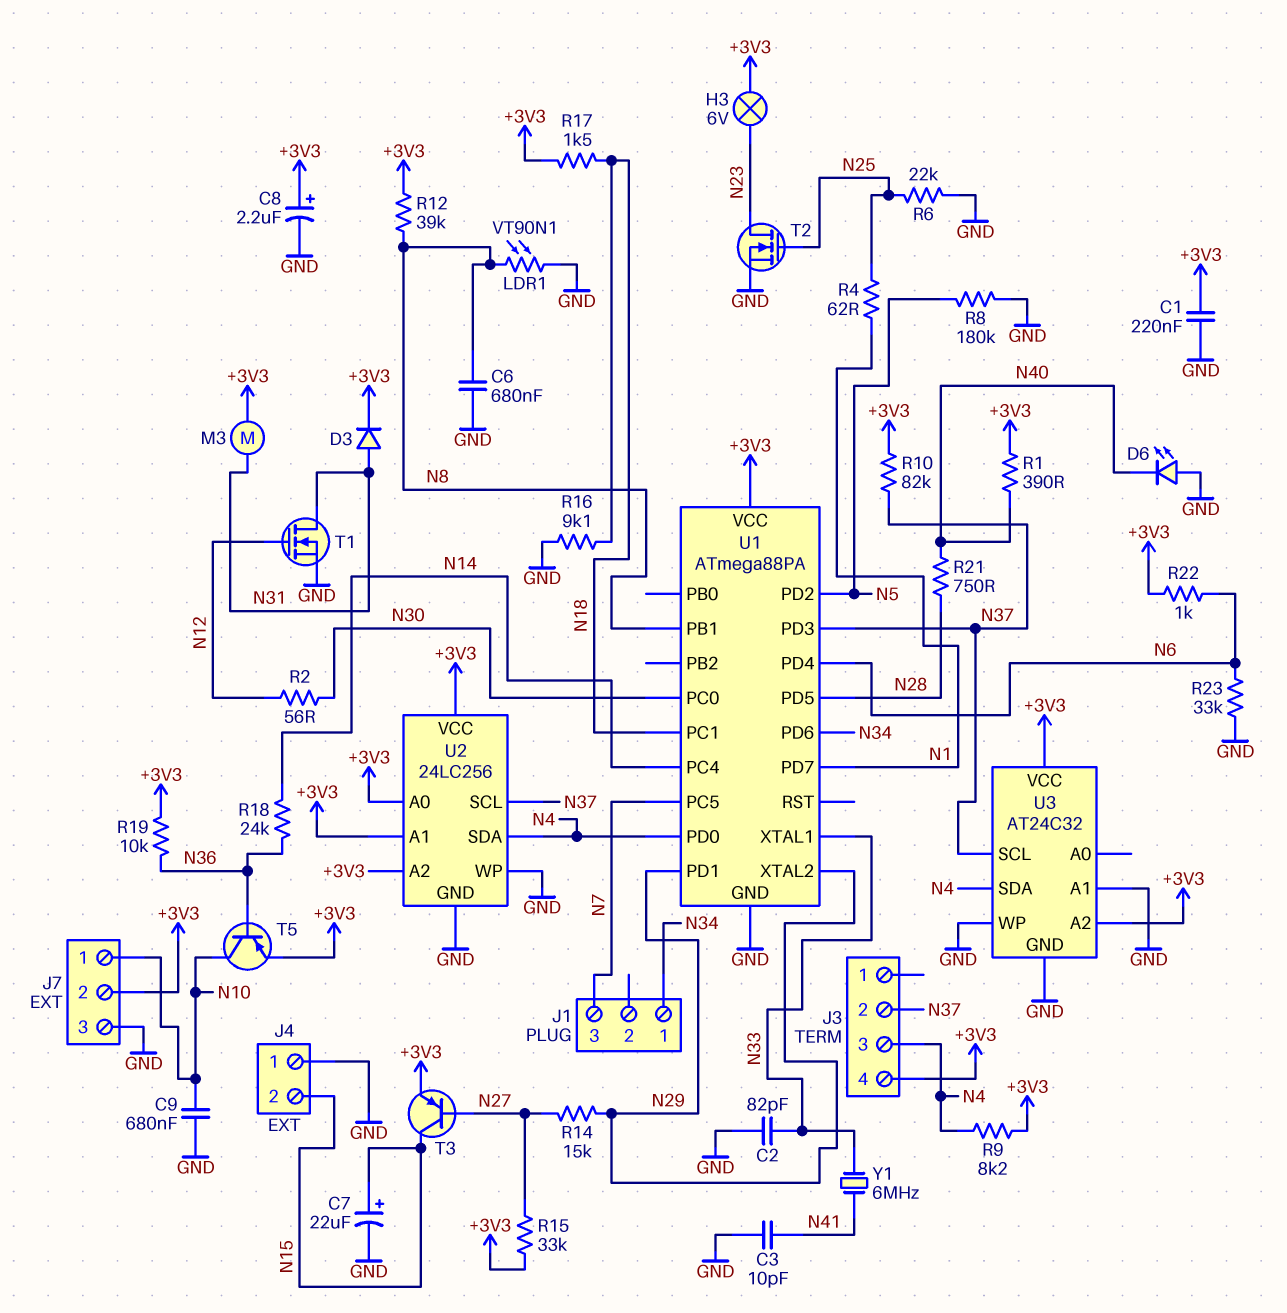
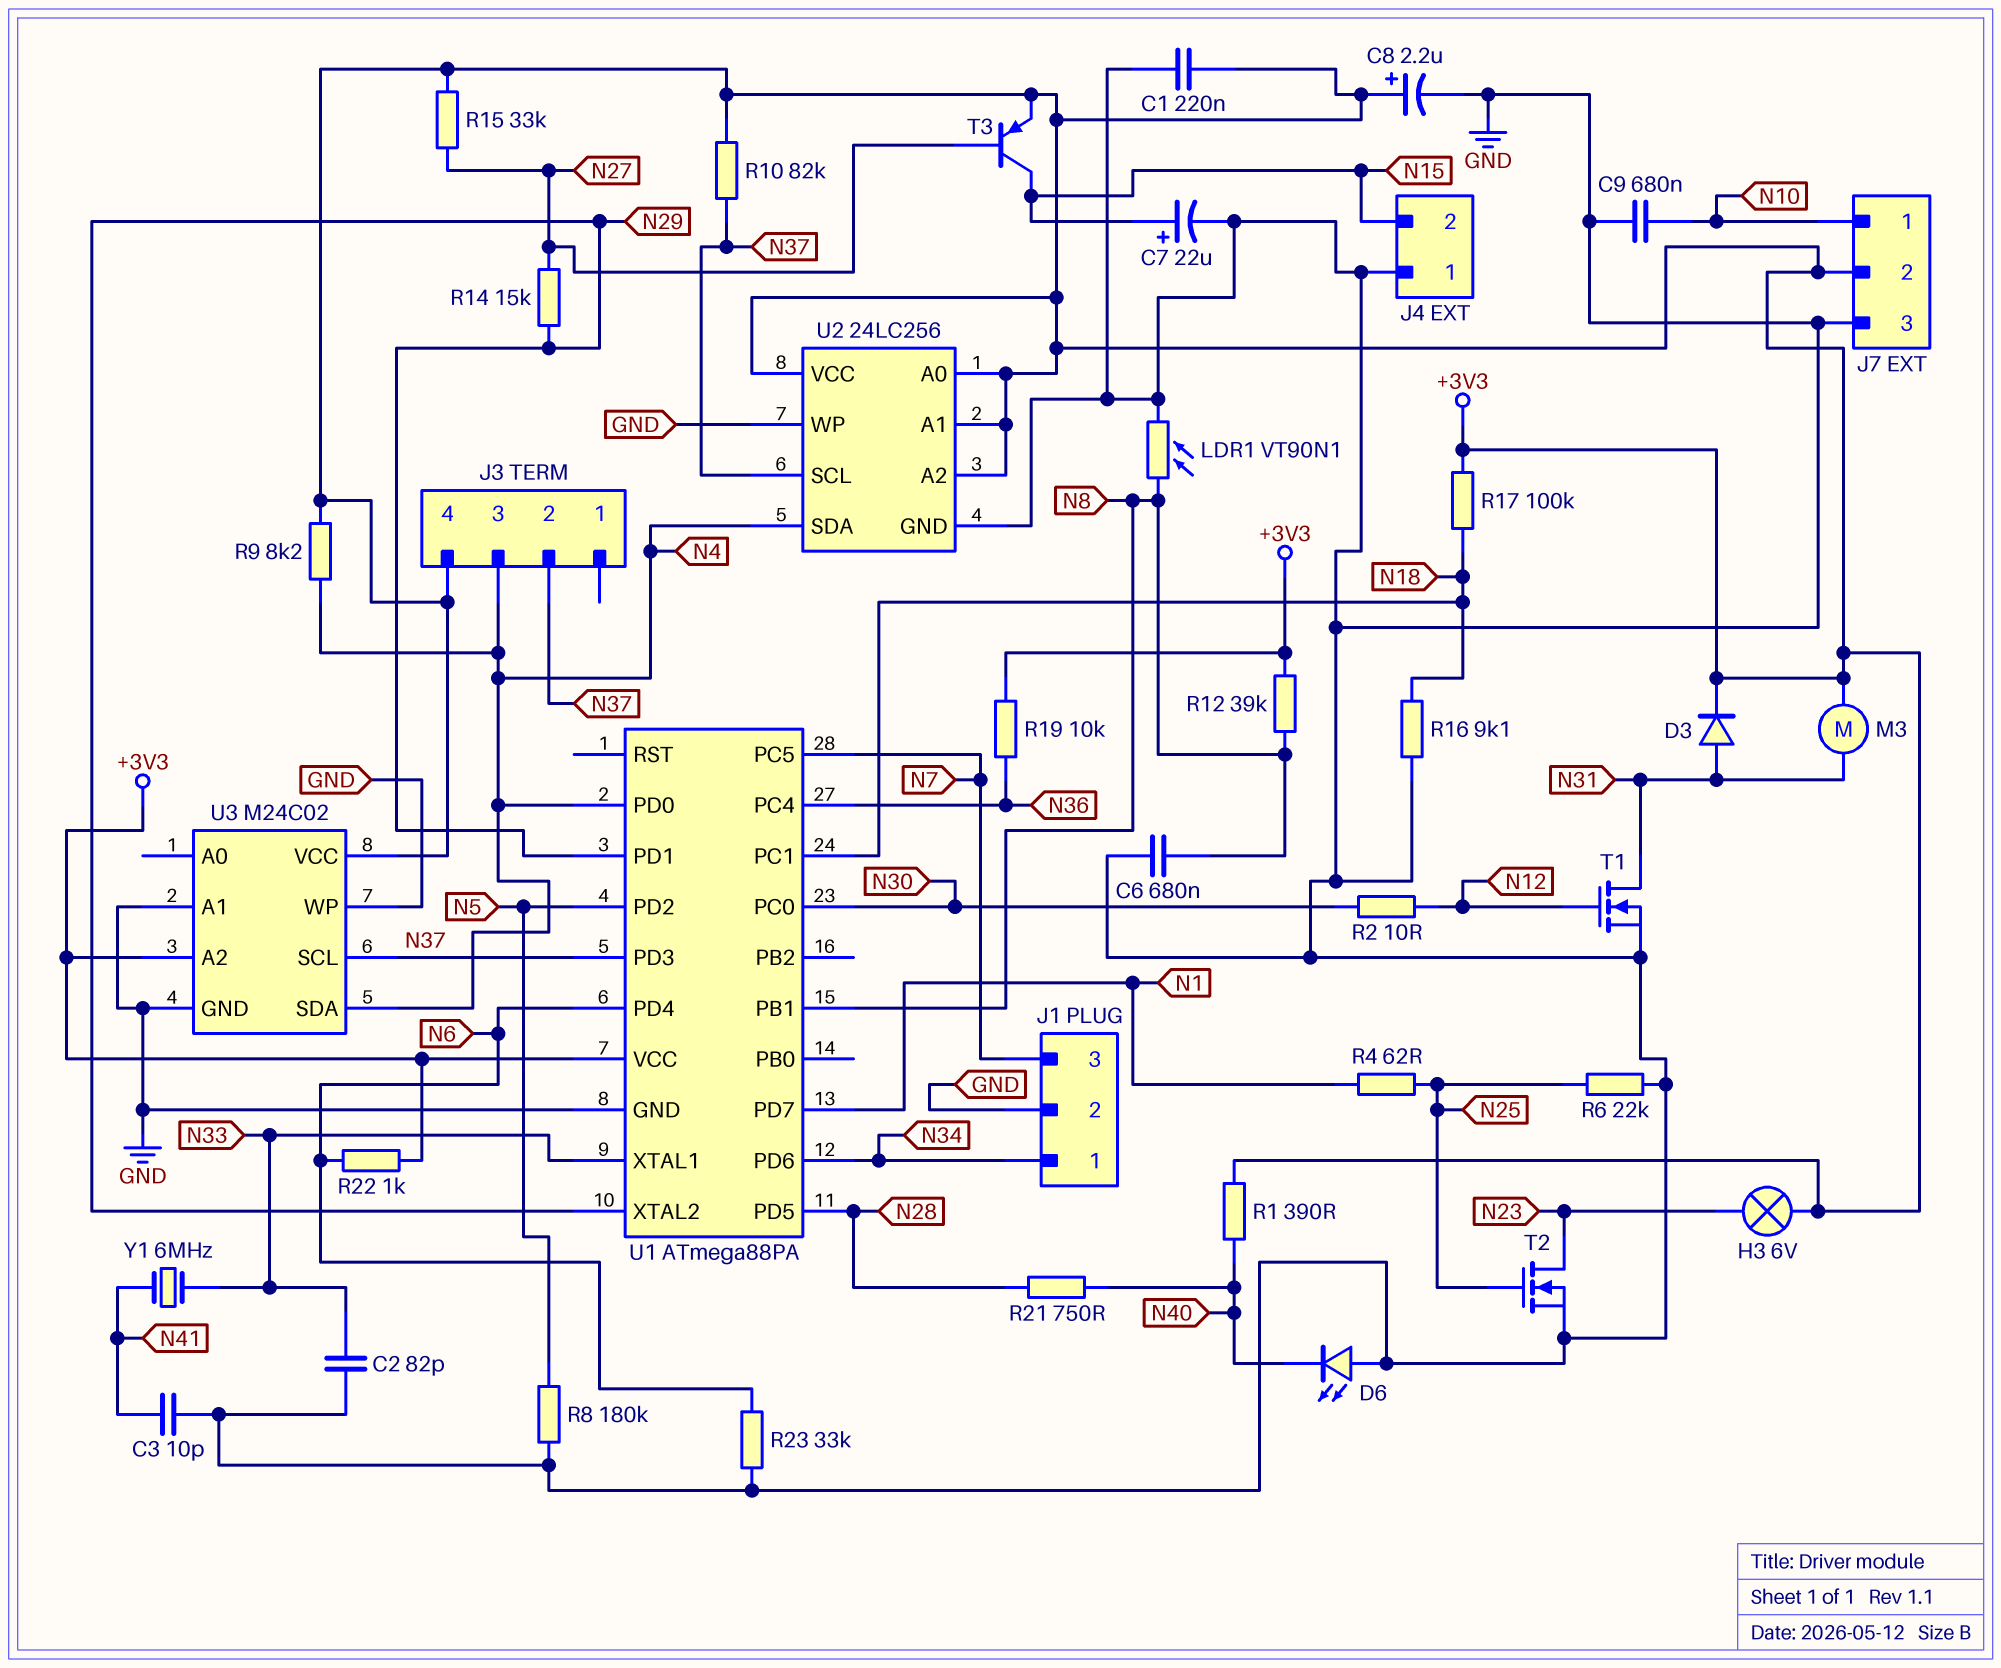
J1 pin 2: none -> GND
R2: 56 (N12, N30) -> 10 (N12, N30)
R17: 1.5k (+3V3, N18) -> 100k (+3V3, N18)
R18: 24k (N14, N36) -> none
T5: PNP (B N36, C N10, E +3V3) -> none
U1 pin PC4: N14 -> N36
U3: AT24C32 -> M24C02

